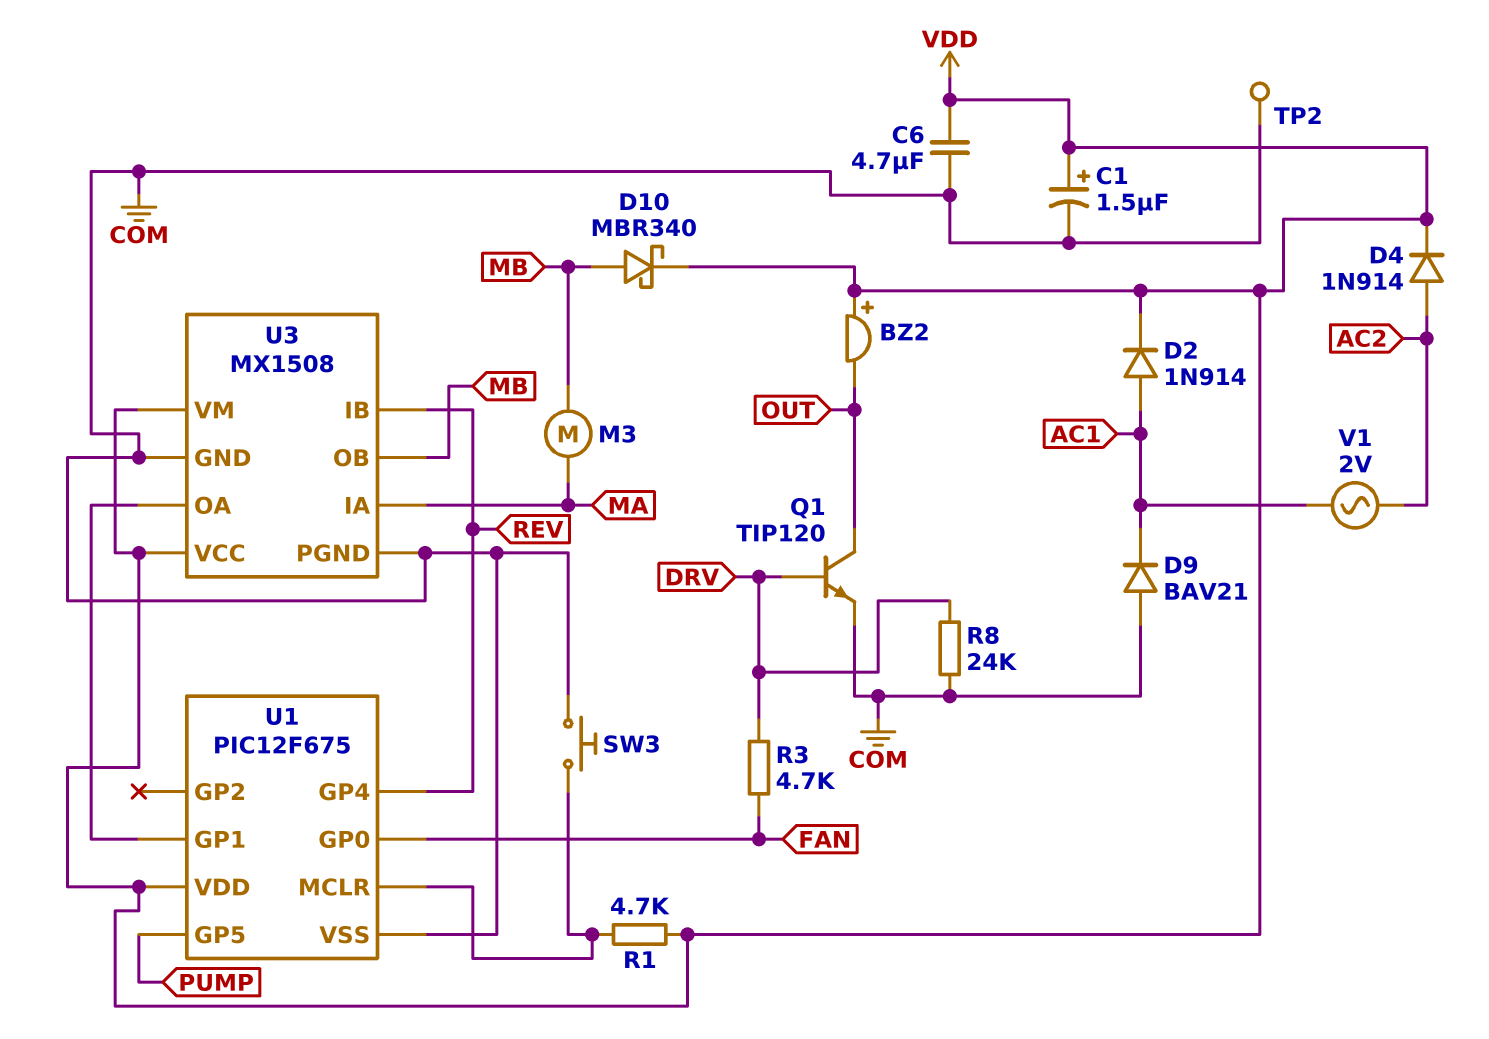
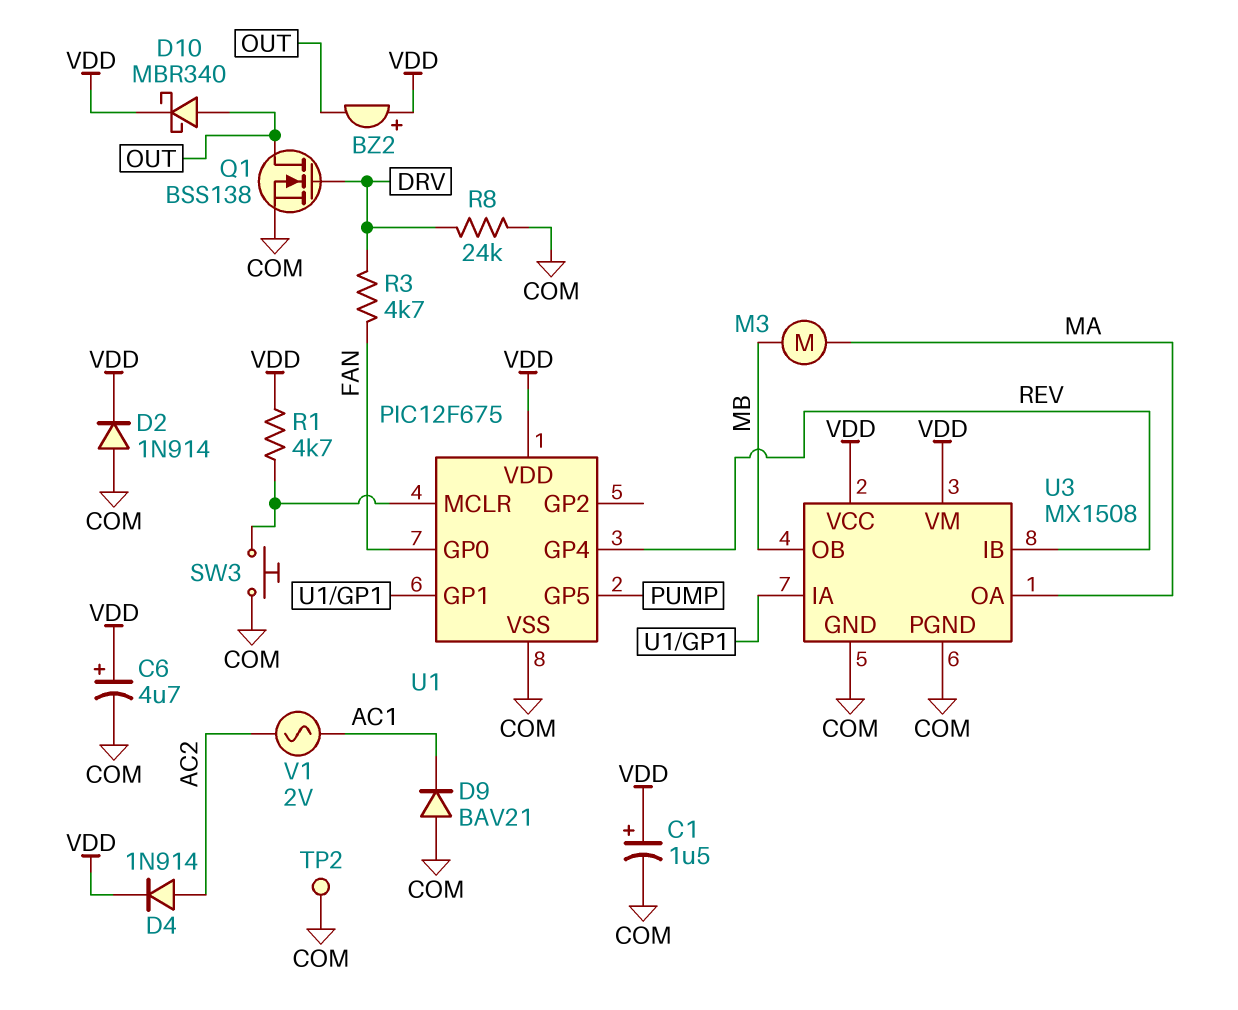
C6: 4.7uF (COM, VDD) -> 4.7uF (plus VDD, minus COM)
D2: diode 1N914 (A AC1, K VDD) -> diode 1N914 (A COM, K VDD)
D10: schottky MBR340 (A MB, K VDD) -> schottky MBR340 (A OUT, K VDD)
Q1: NPN TIP120 (B DRV, C OUT, E COM) -> NMOS BSS138 (G DRV, D OUT, S COM)
U3 pin IA: MA -> U1/GP1
U3 pin OA: U1/GP1 -> MA

